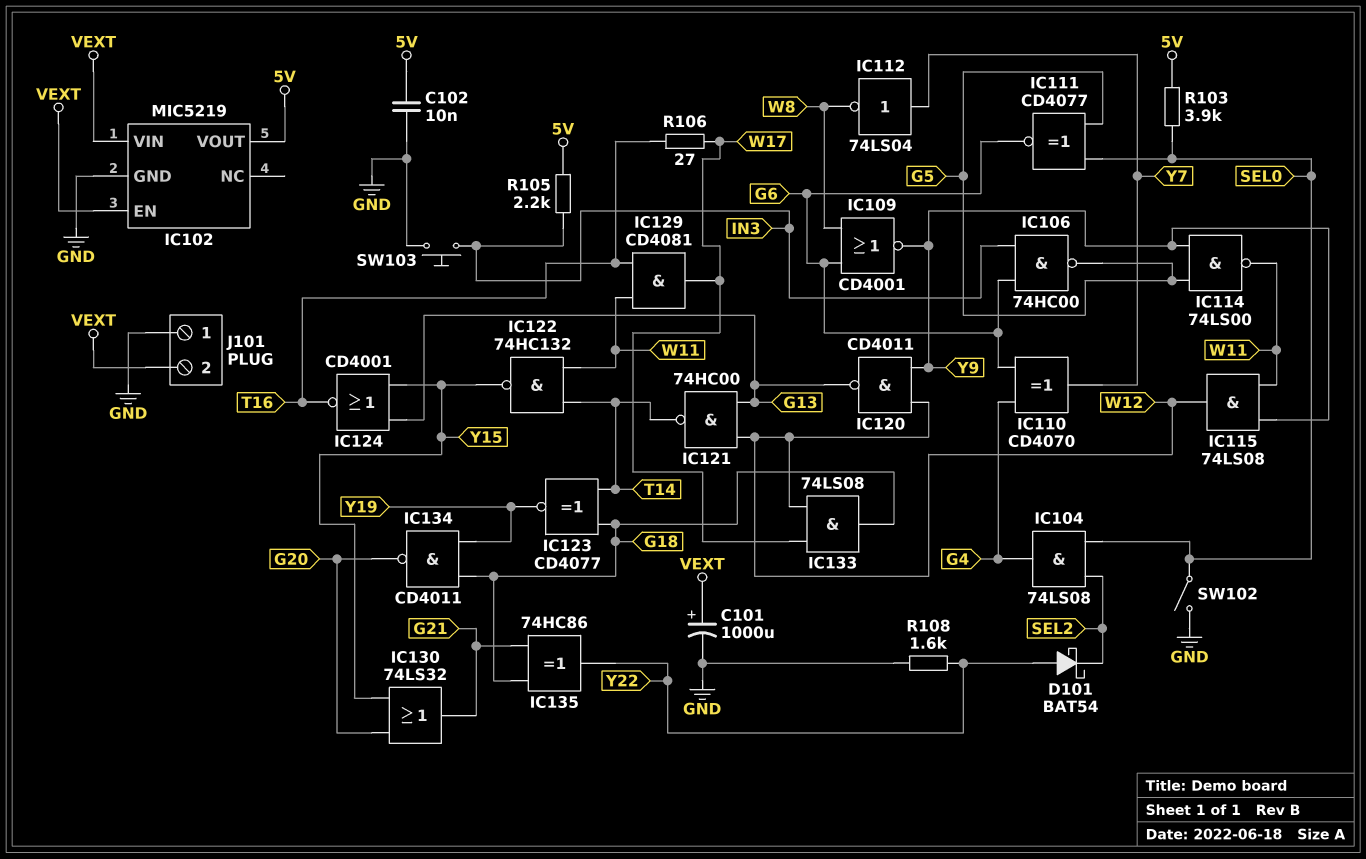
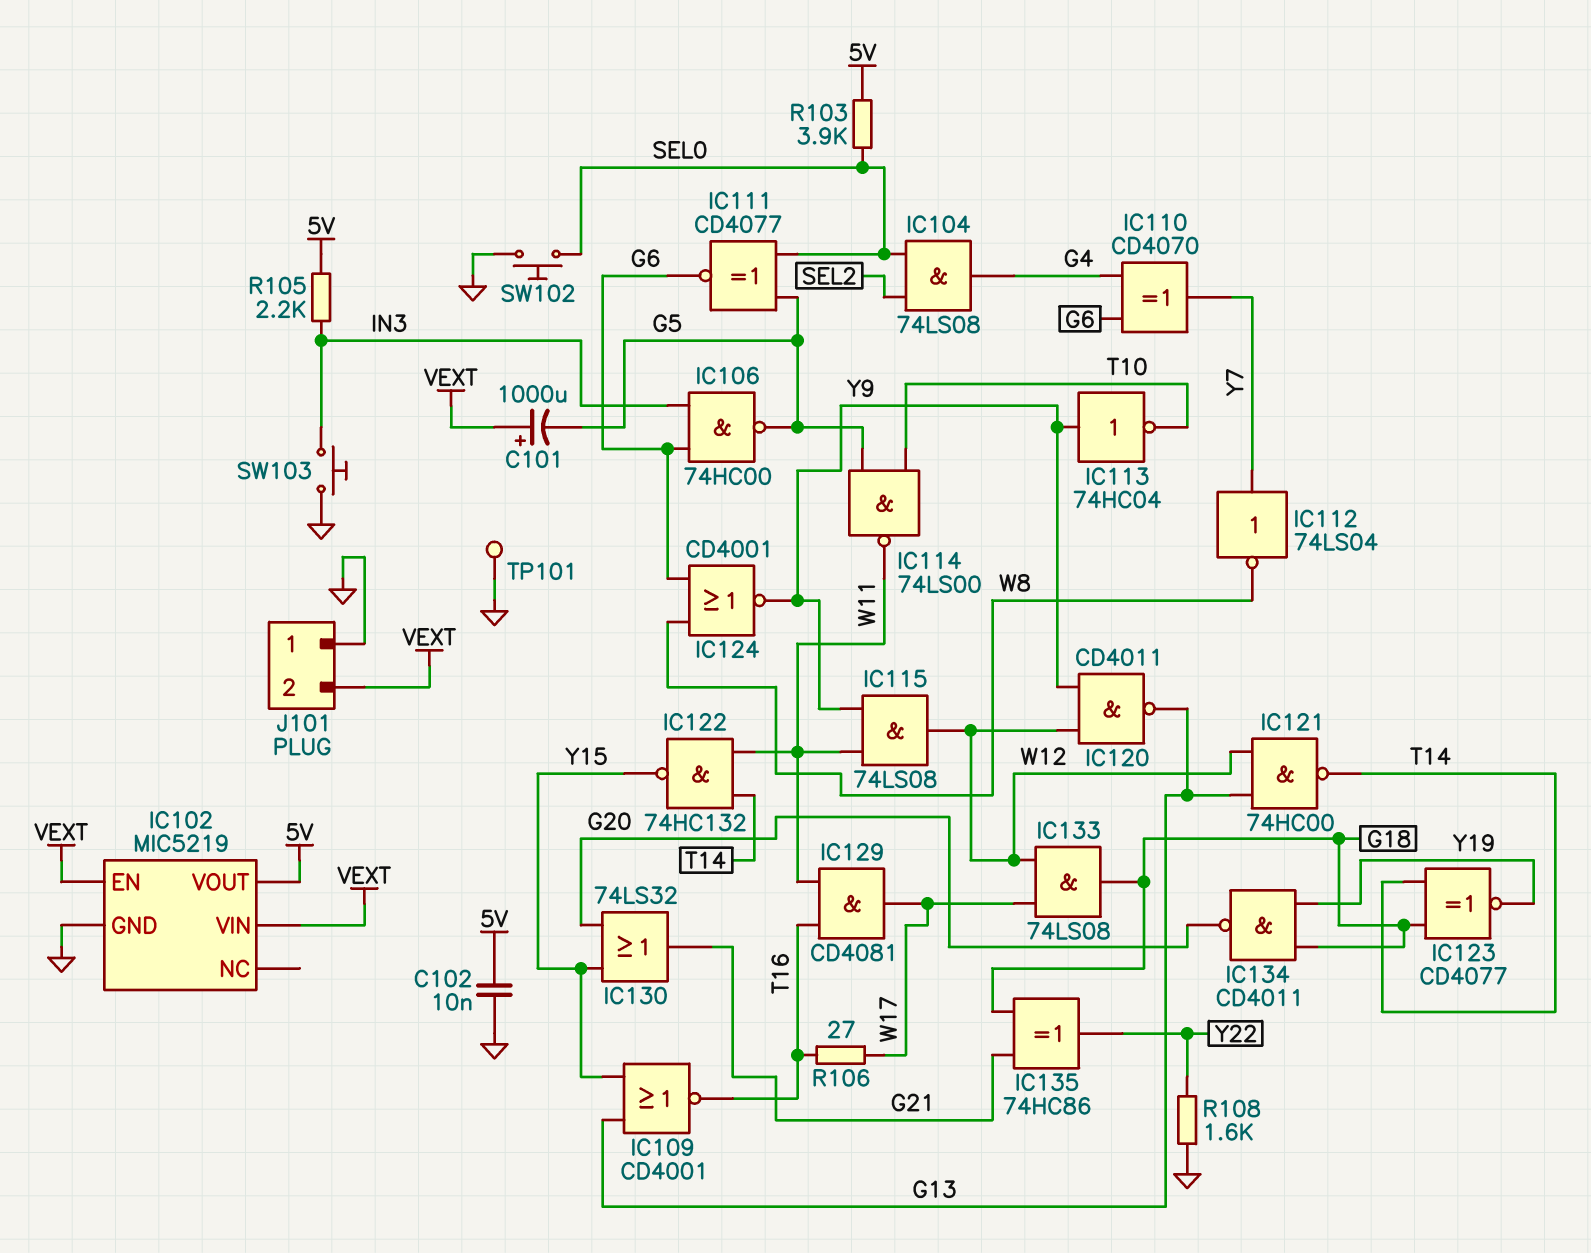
C101: 1000uF (plus VEXT, minus GND) -> 1000uF (plus VEXT, minus G5)
D101: schottky BAT54 (A Y22, K SEL2) -> none
IC109: NOR CD4001 (in G6, in W8, out Y9) -> NOR CD4001 (in G13, in Y15, out T16)
IC113: none -> NOT 74HC04 (in Y9, out T10)
IC114: NAND 74LS00 (in G5, in Y9, out W11) -> NAND 74LS00 (in G5, in T10, out W11)
IC124: NOR CD4001 (in G13, in Y15, out T16) -> NOR CD4001 (in G6, in W8, out Y9)
SW102: switch (GND, SEL0) -> button (GND, SEL0)
TP101: none -> test point (GND)

